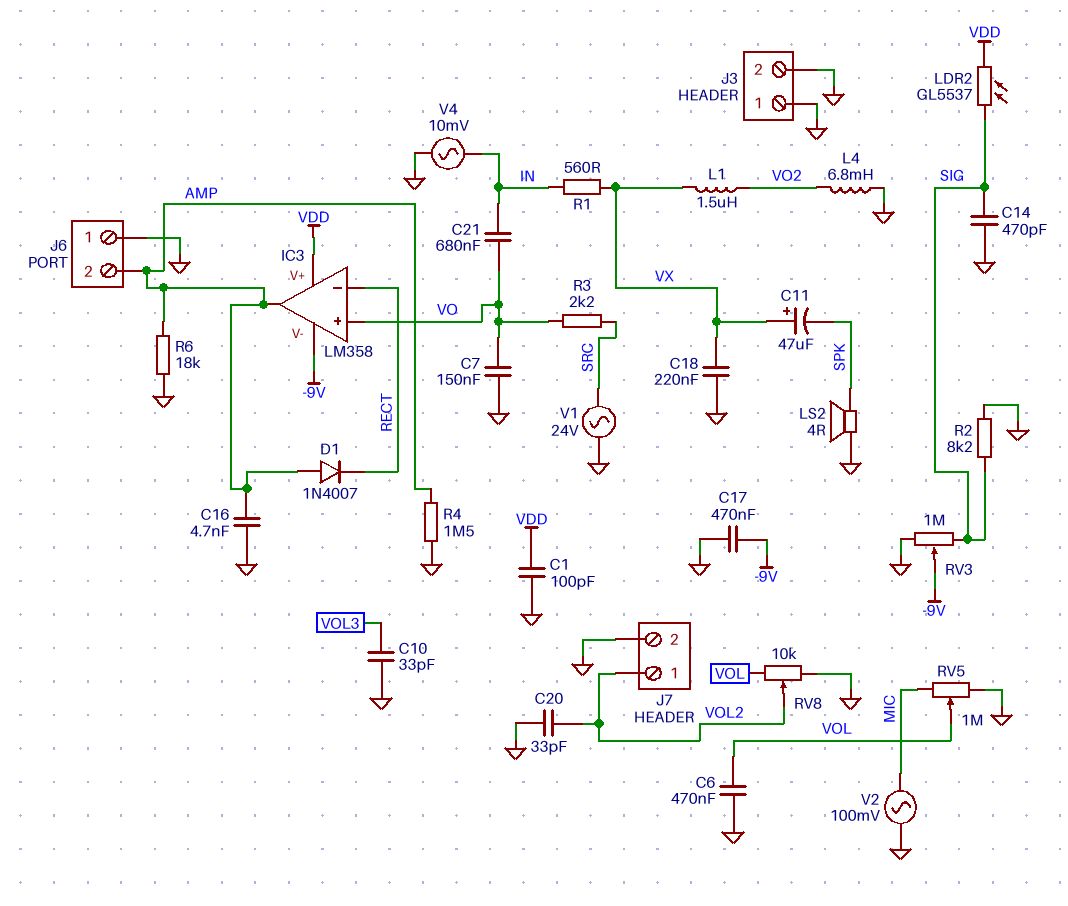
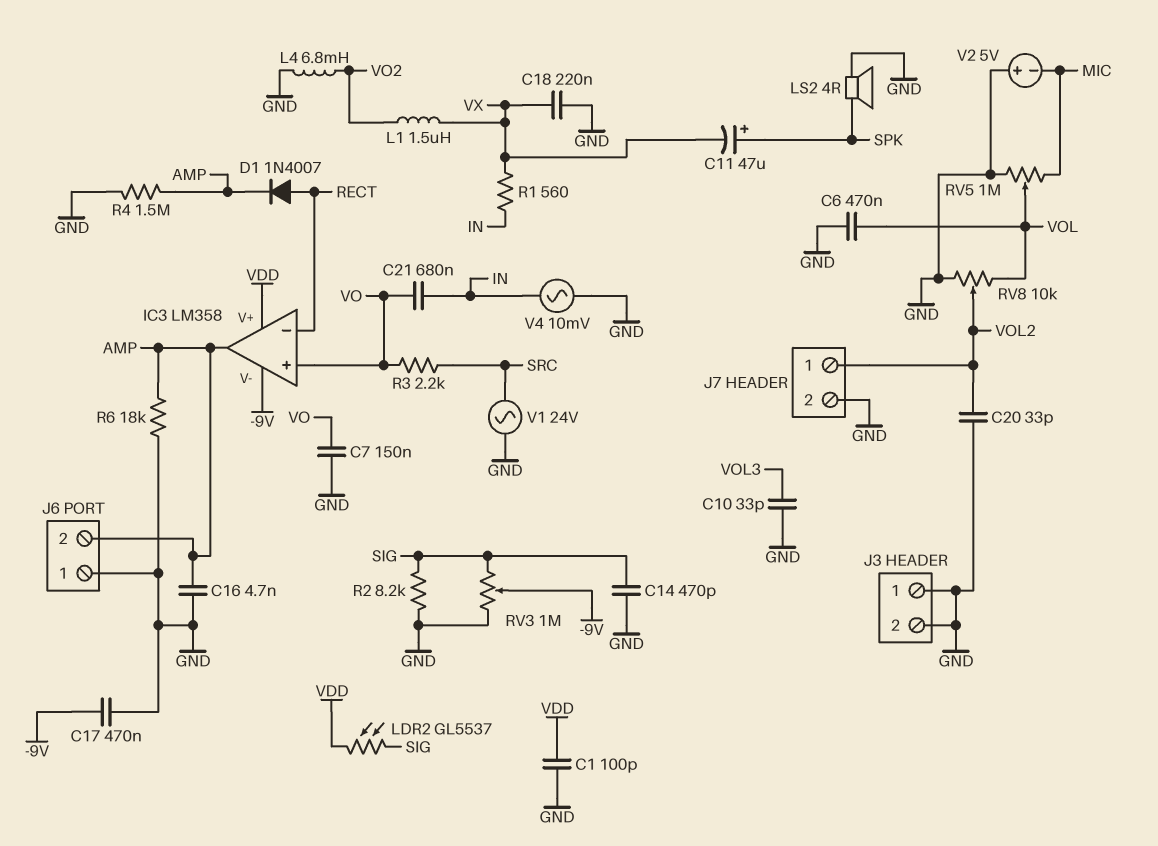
C11: 47uF (plus VX, minus SPK) -> 47uF (plus SPK, minus VX)
D1: diode 1N4007 (A AMP, K RECT) -> diode 1N4007 (A RECT, K AMP)
V2: AC 100mV (GND, MIC) -> 5V (plus GND, minus MIC)

